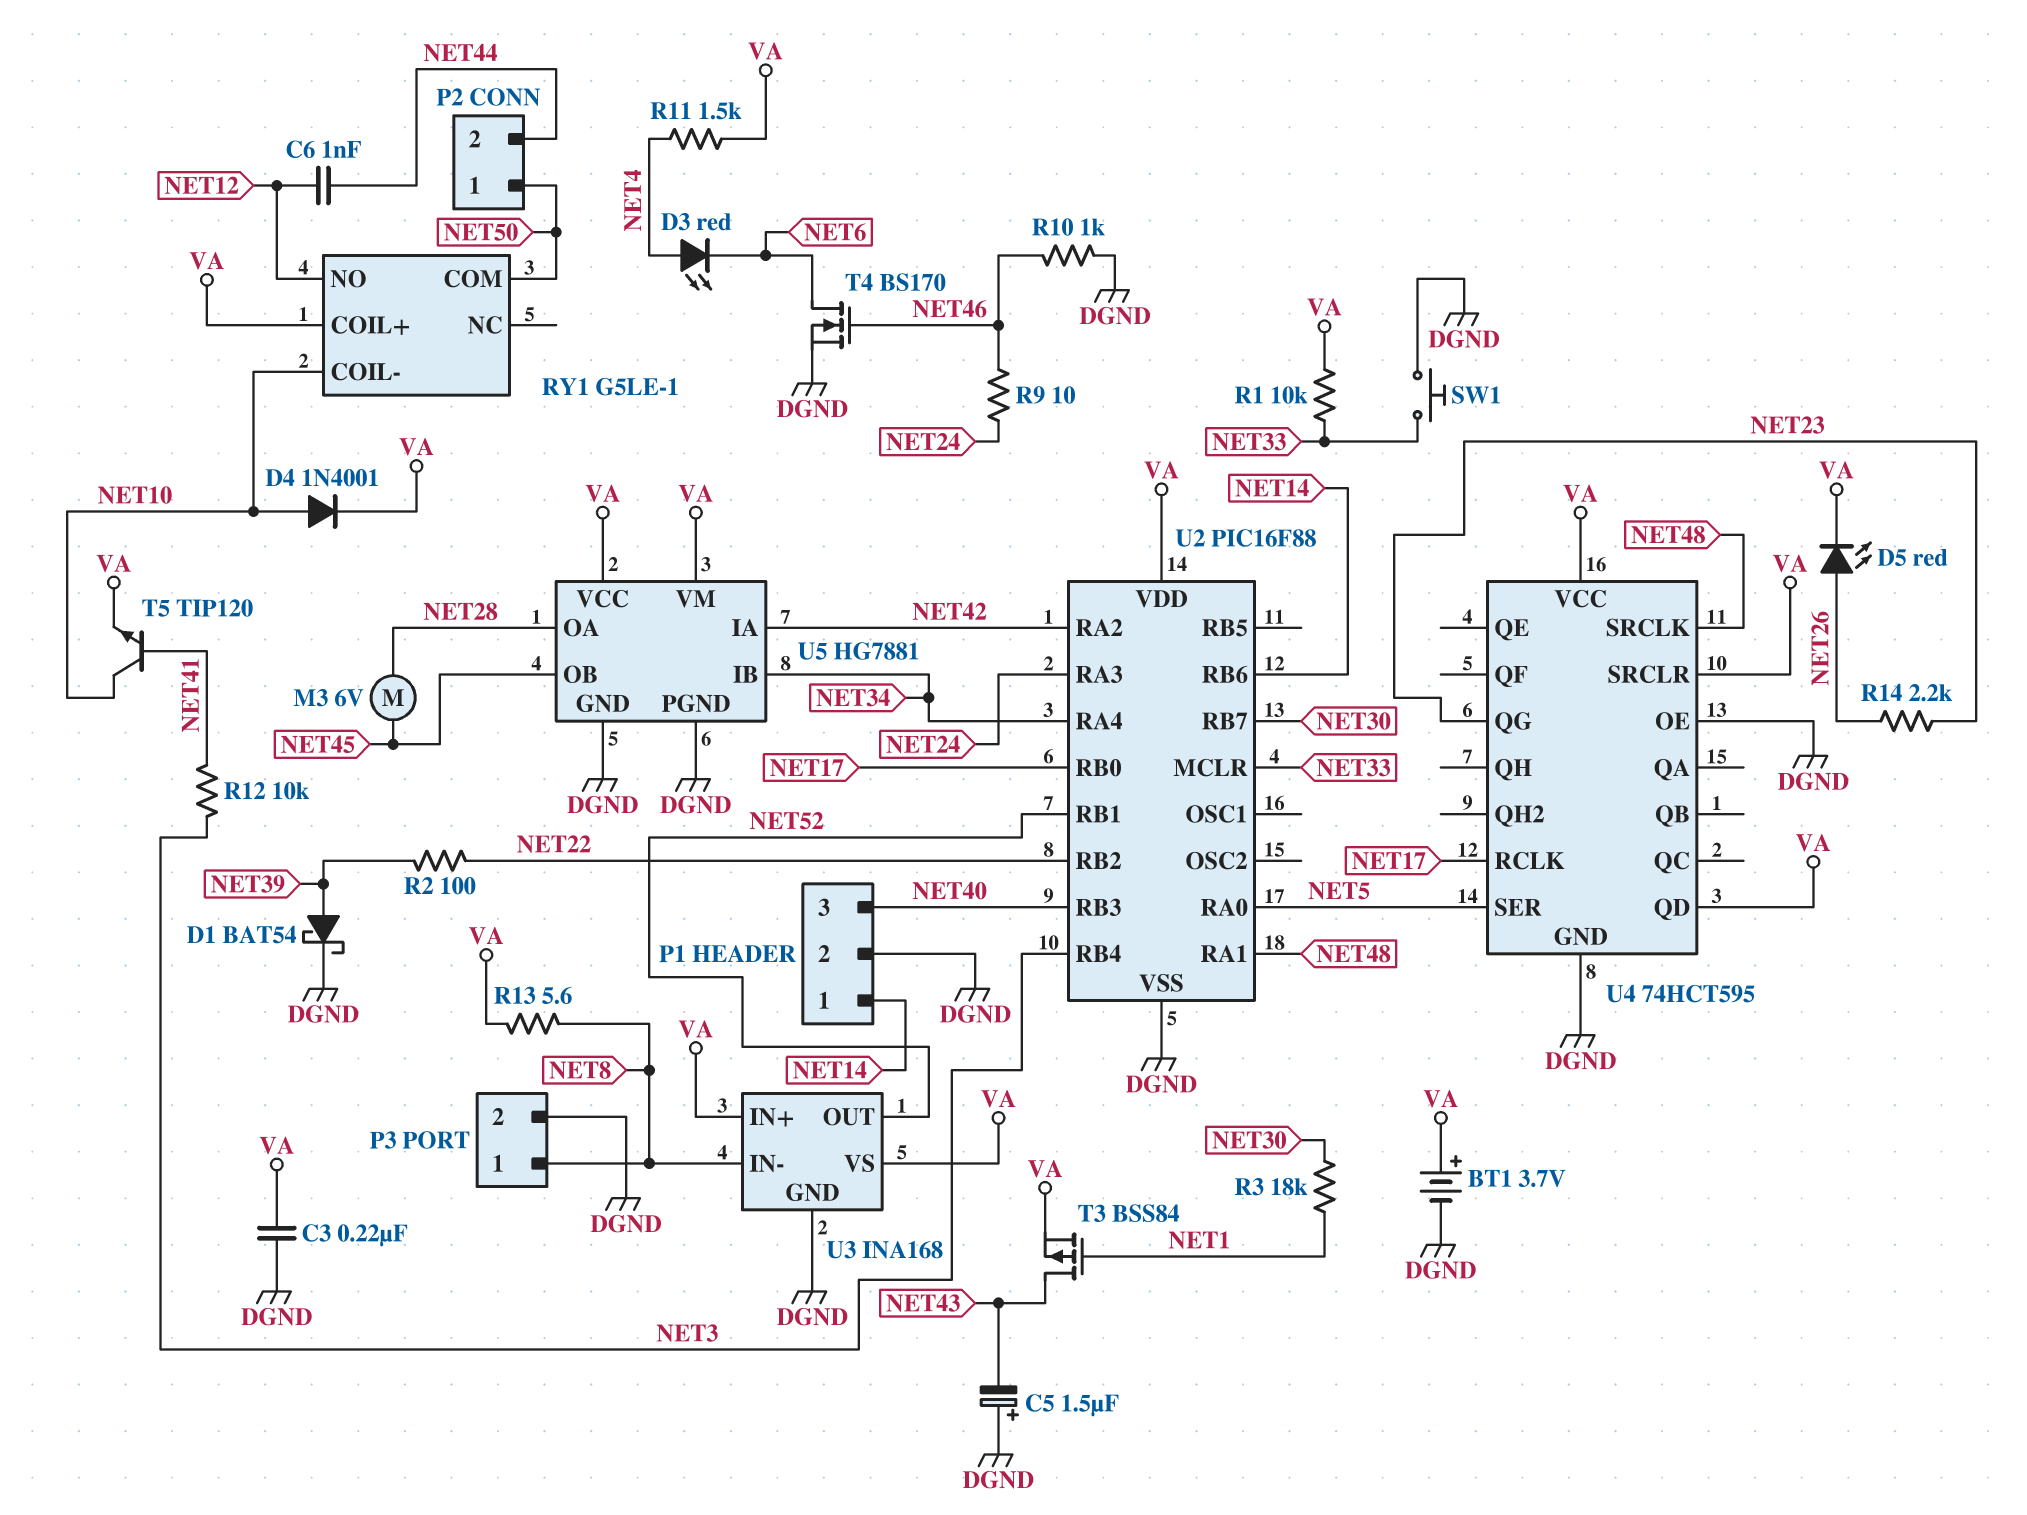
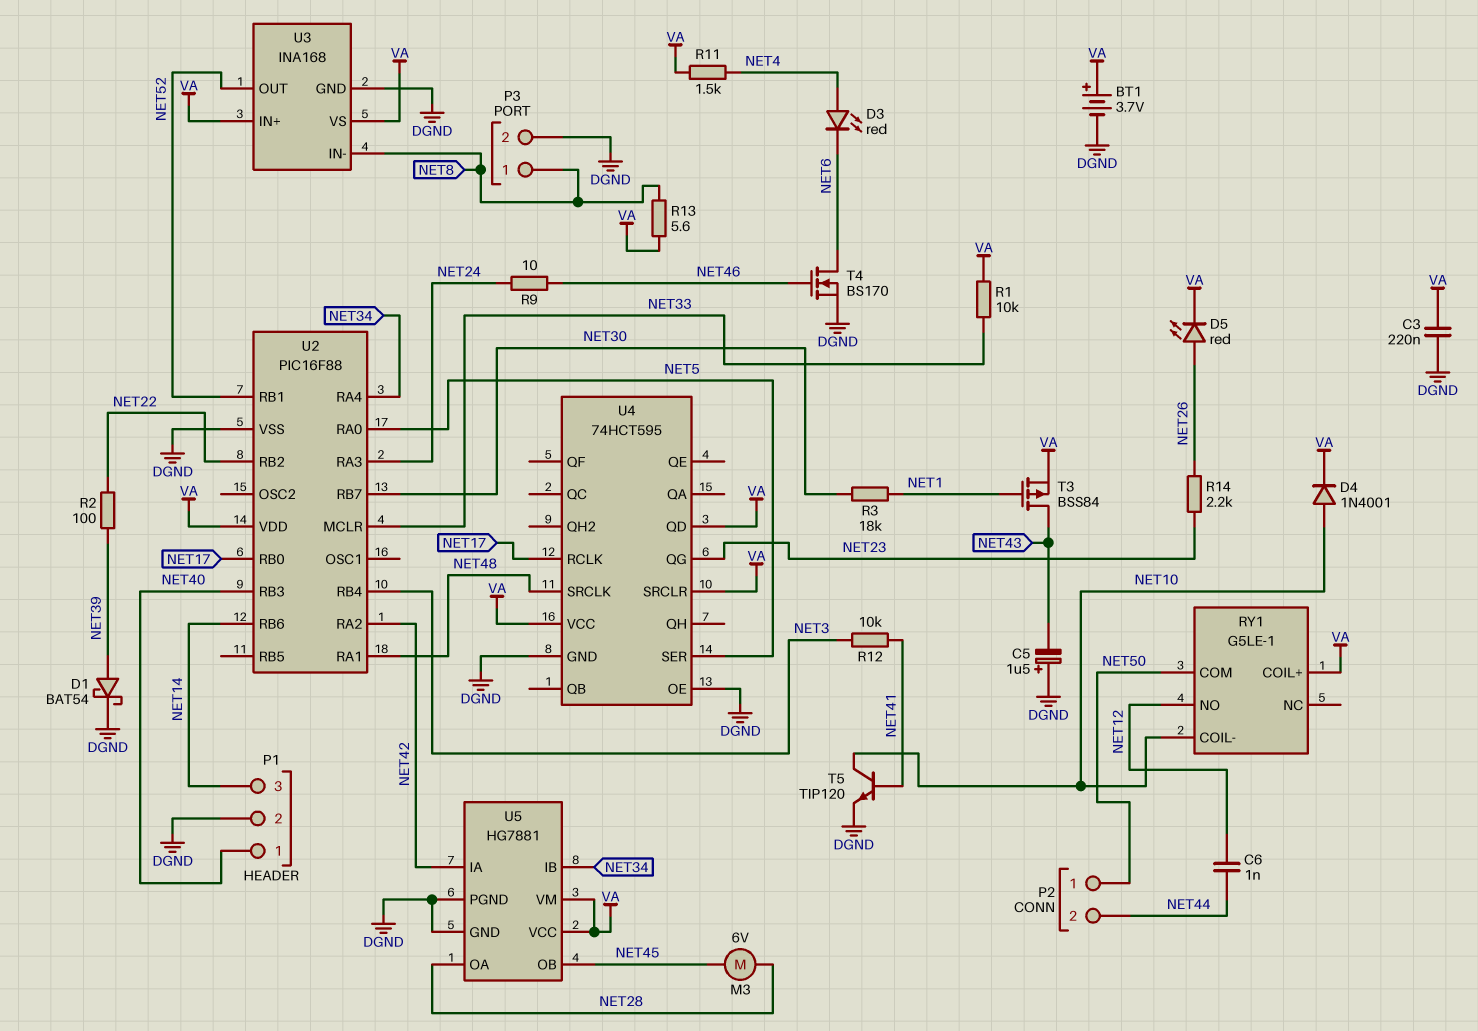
P1 pin 1: NET14 -> NET40
P1 pin 3: NET40 -> NET14
R10: 1k (DGND, NET46) -> none
SW1: button (DGND, NET33) -> none
T5: NPN TIP120 (B NET41, C NET10, E VA) -> NPN TIP120 (B NET41, C NET10, E DGND)

